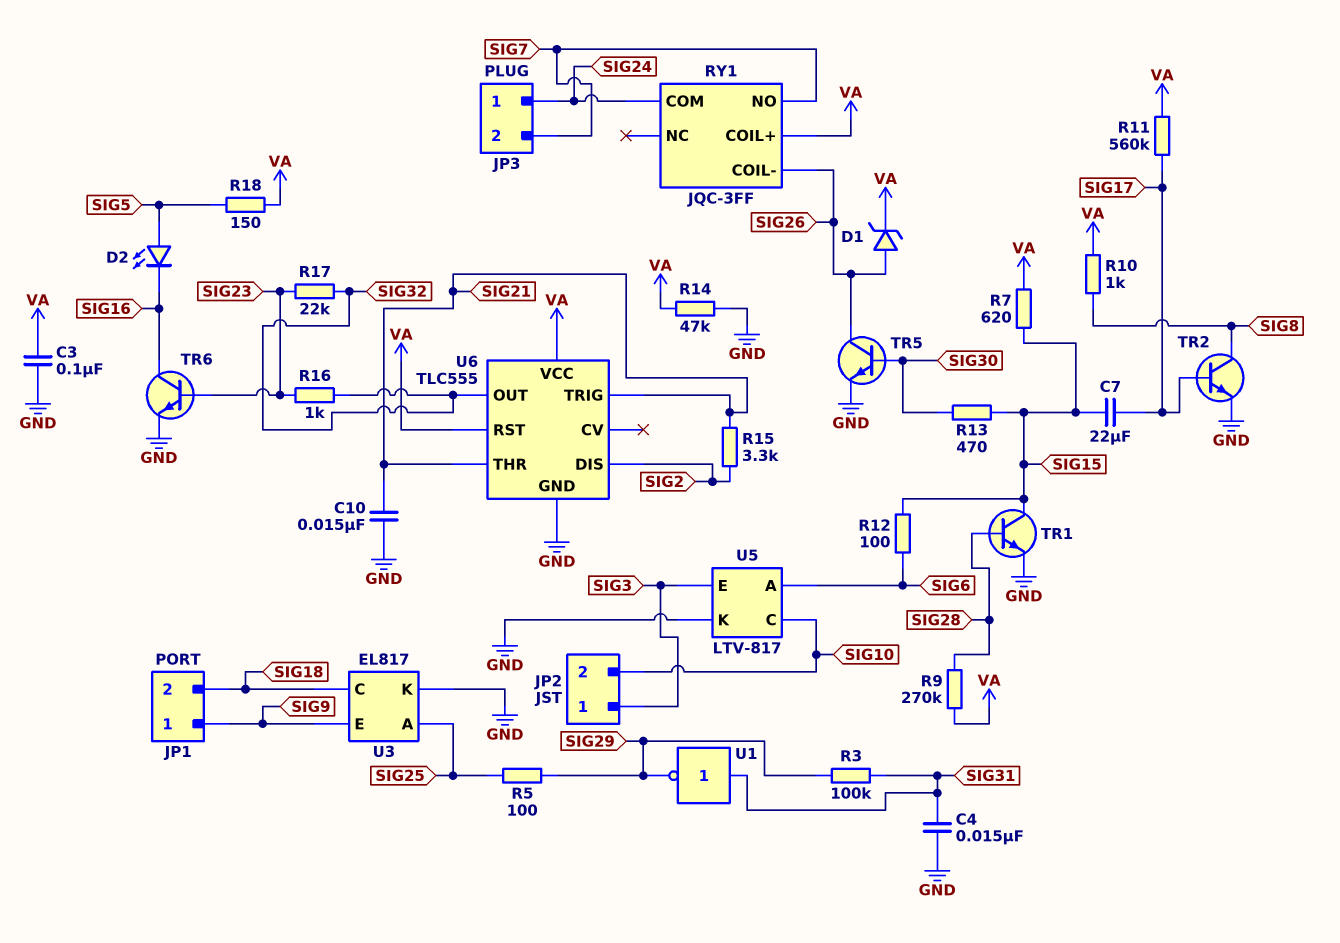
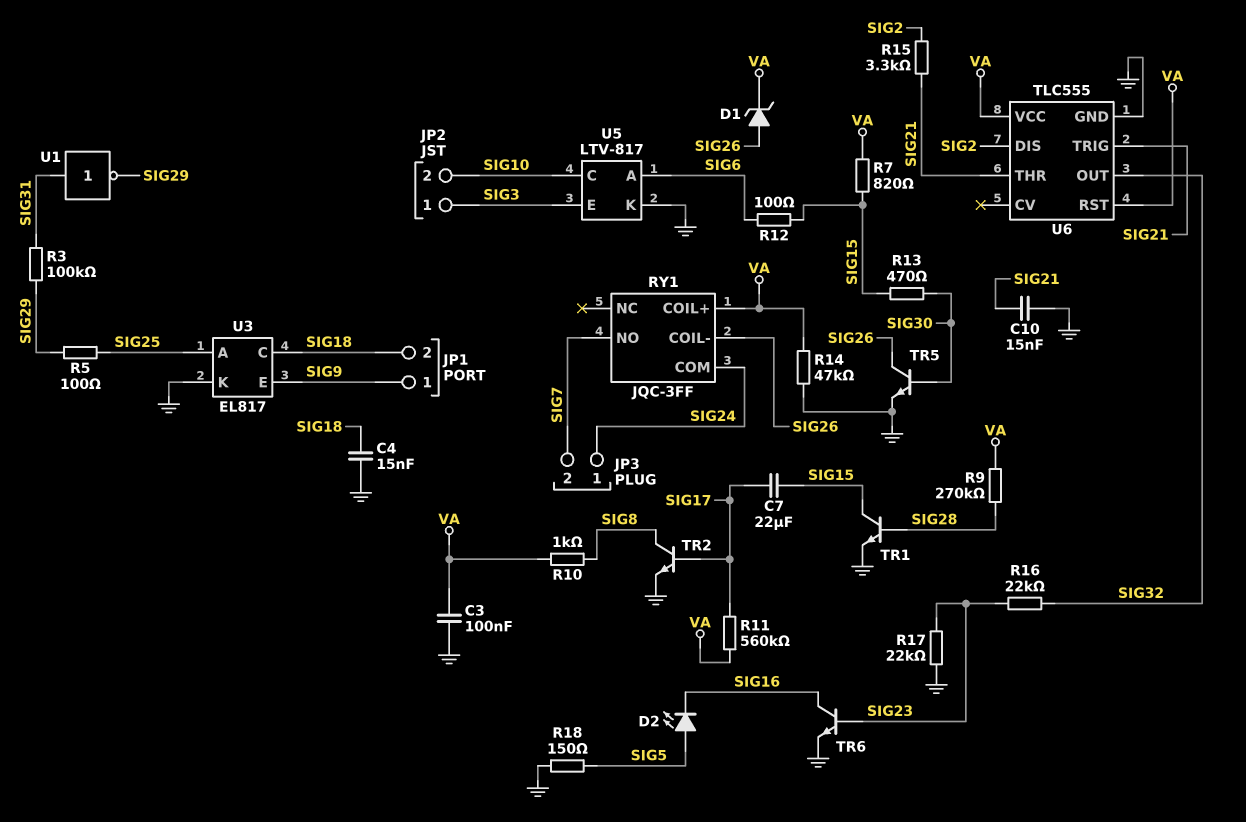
C4: 15nF (GND, SIG31) -> 15nF (GND, SIG18)
R7: 620 (SIG15, VA) -> 820 (SIG15, VA)
R16: 1k (SIG23, SIG32) -> 22k (SIG23, SIG32)
R17: 22k (SIG23, SIG32) -> 22k (GND, SIG23)
R18: 150 (SIG5, VA) -> 150 (GND, SIG5)

